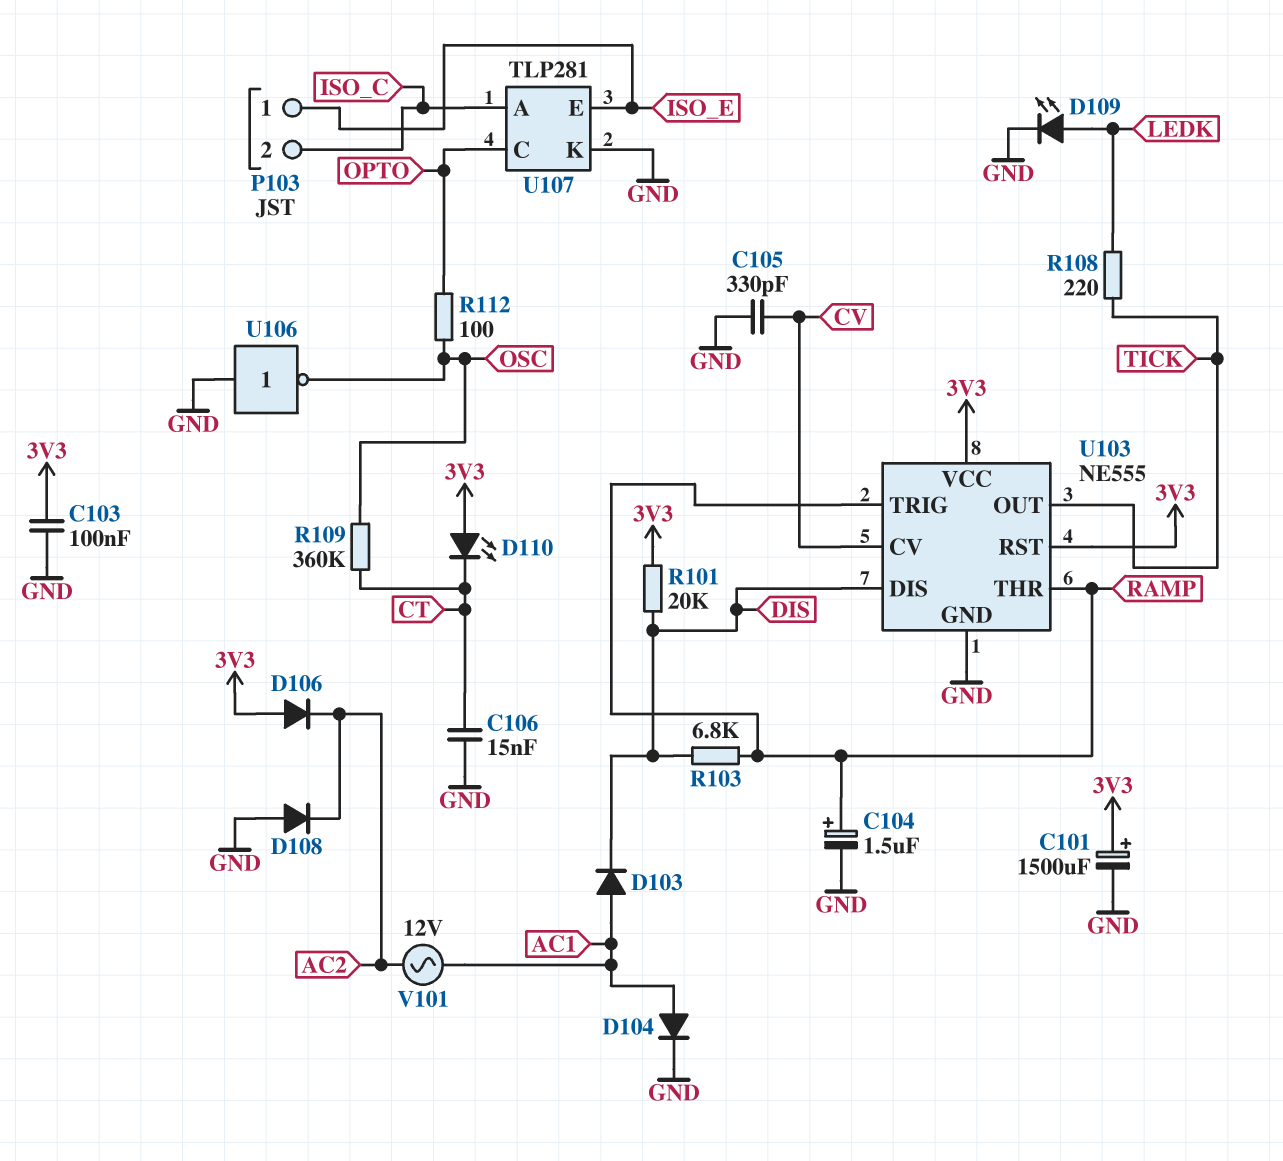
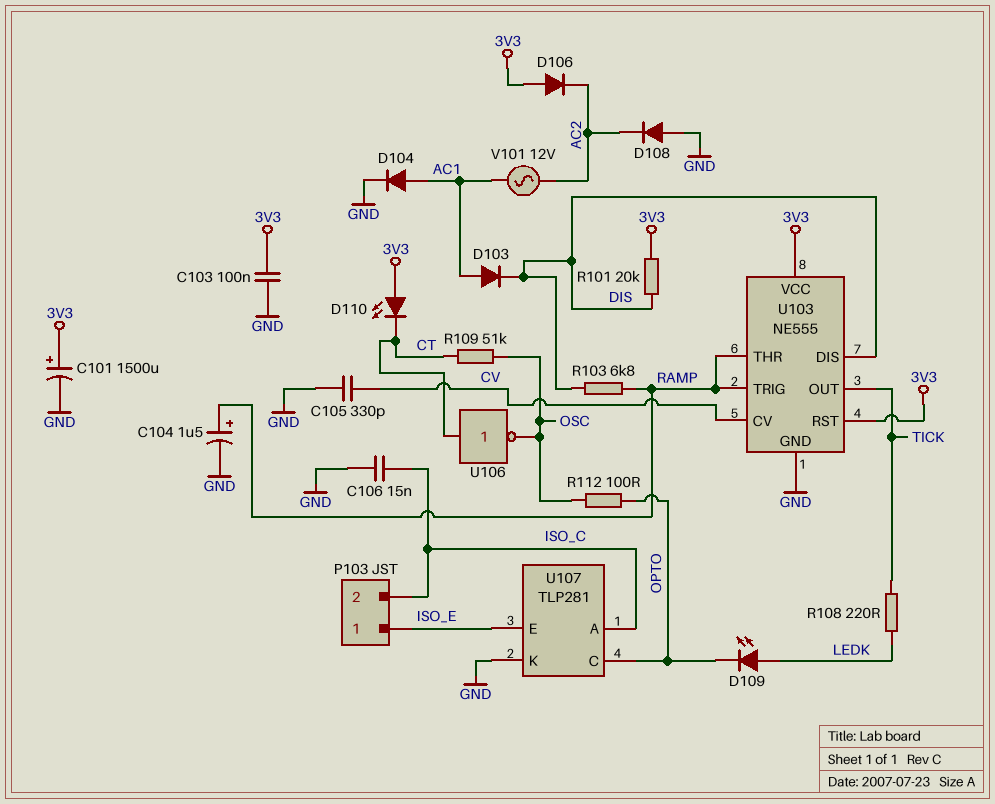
C106: 15nF (CT, GND) -> 15nF (GND, ISO_C)
D109: LED (A LEDK, K GND) -> LED (A LEDK, K OPTO)
R109: 360k (CT, OSC) -> 51k (CT, OSC)
U106: NOT (in GND, out OSC) -> NOT (in CT, out OSC)

